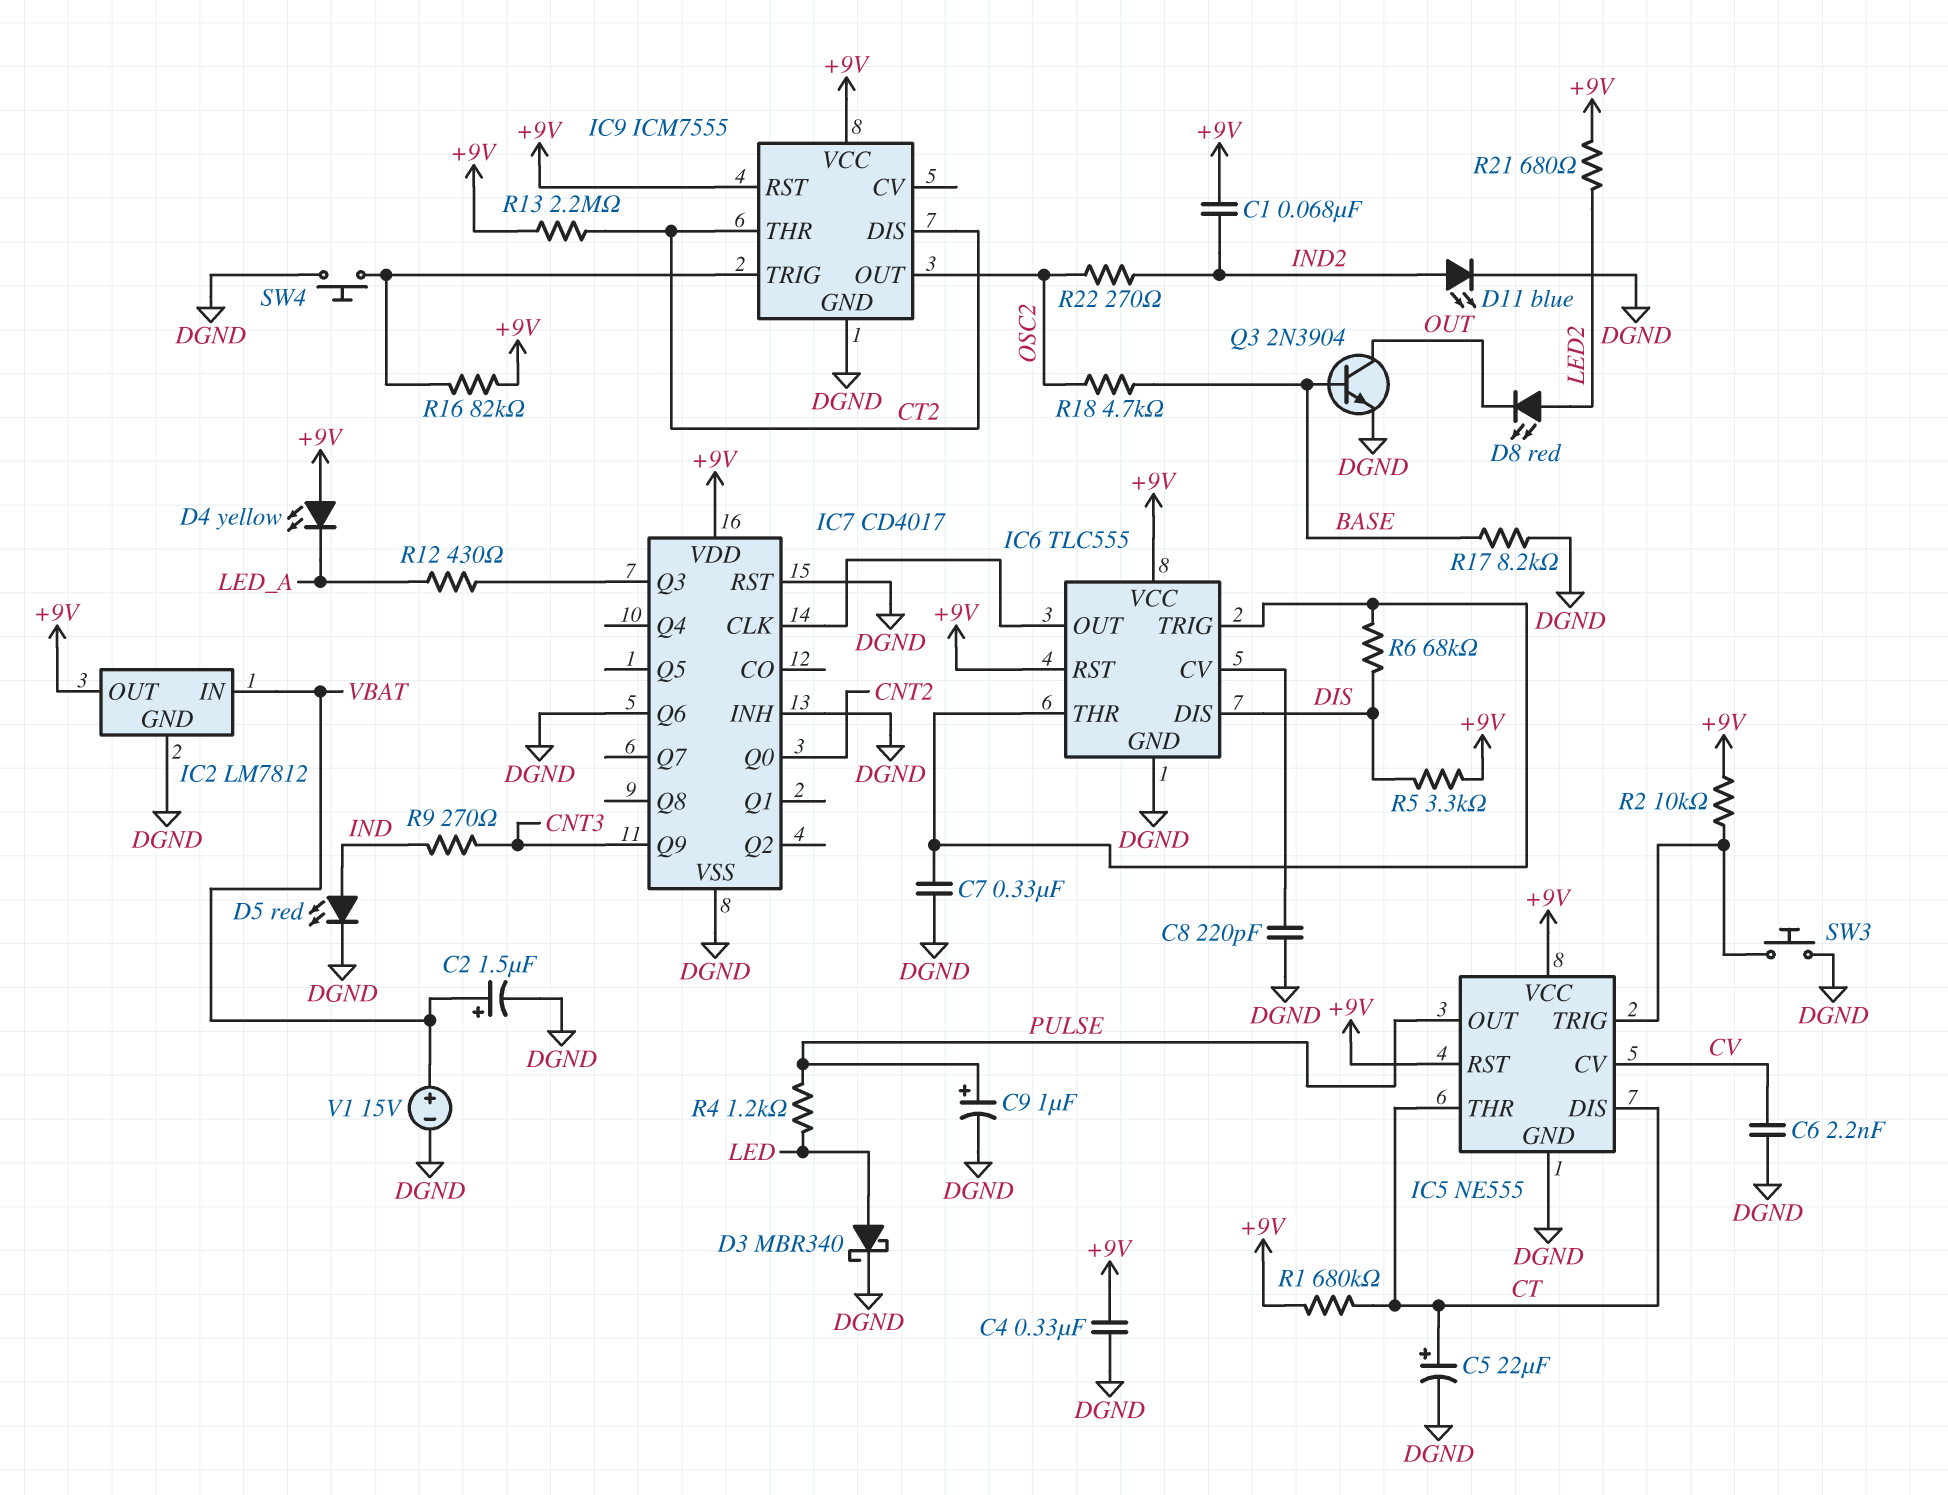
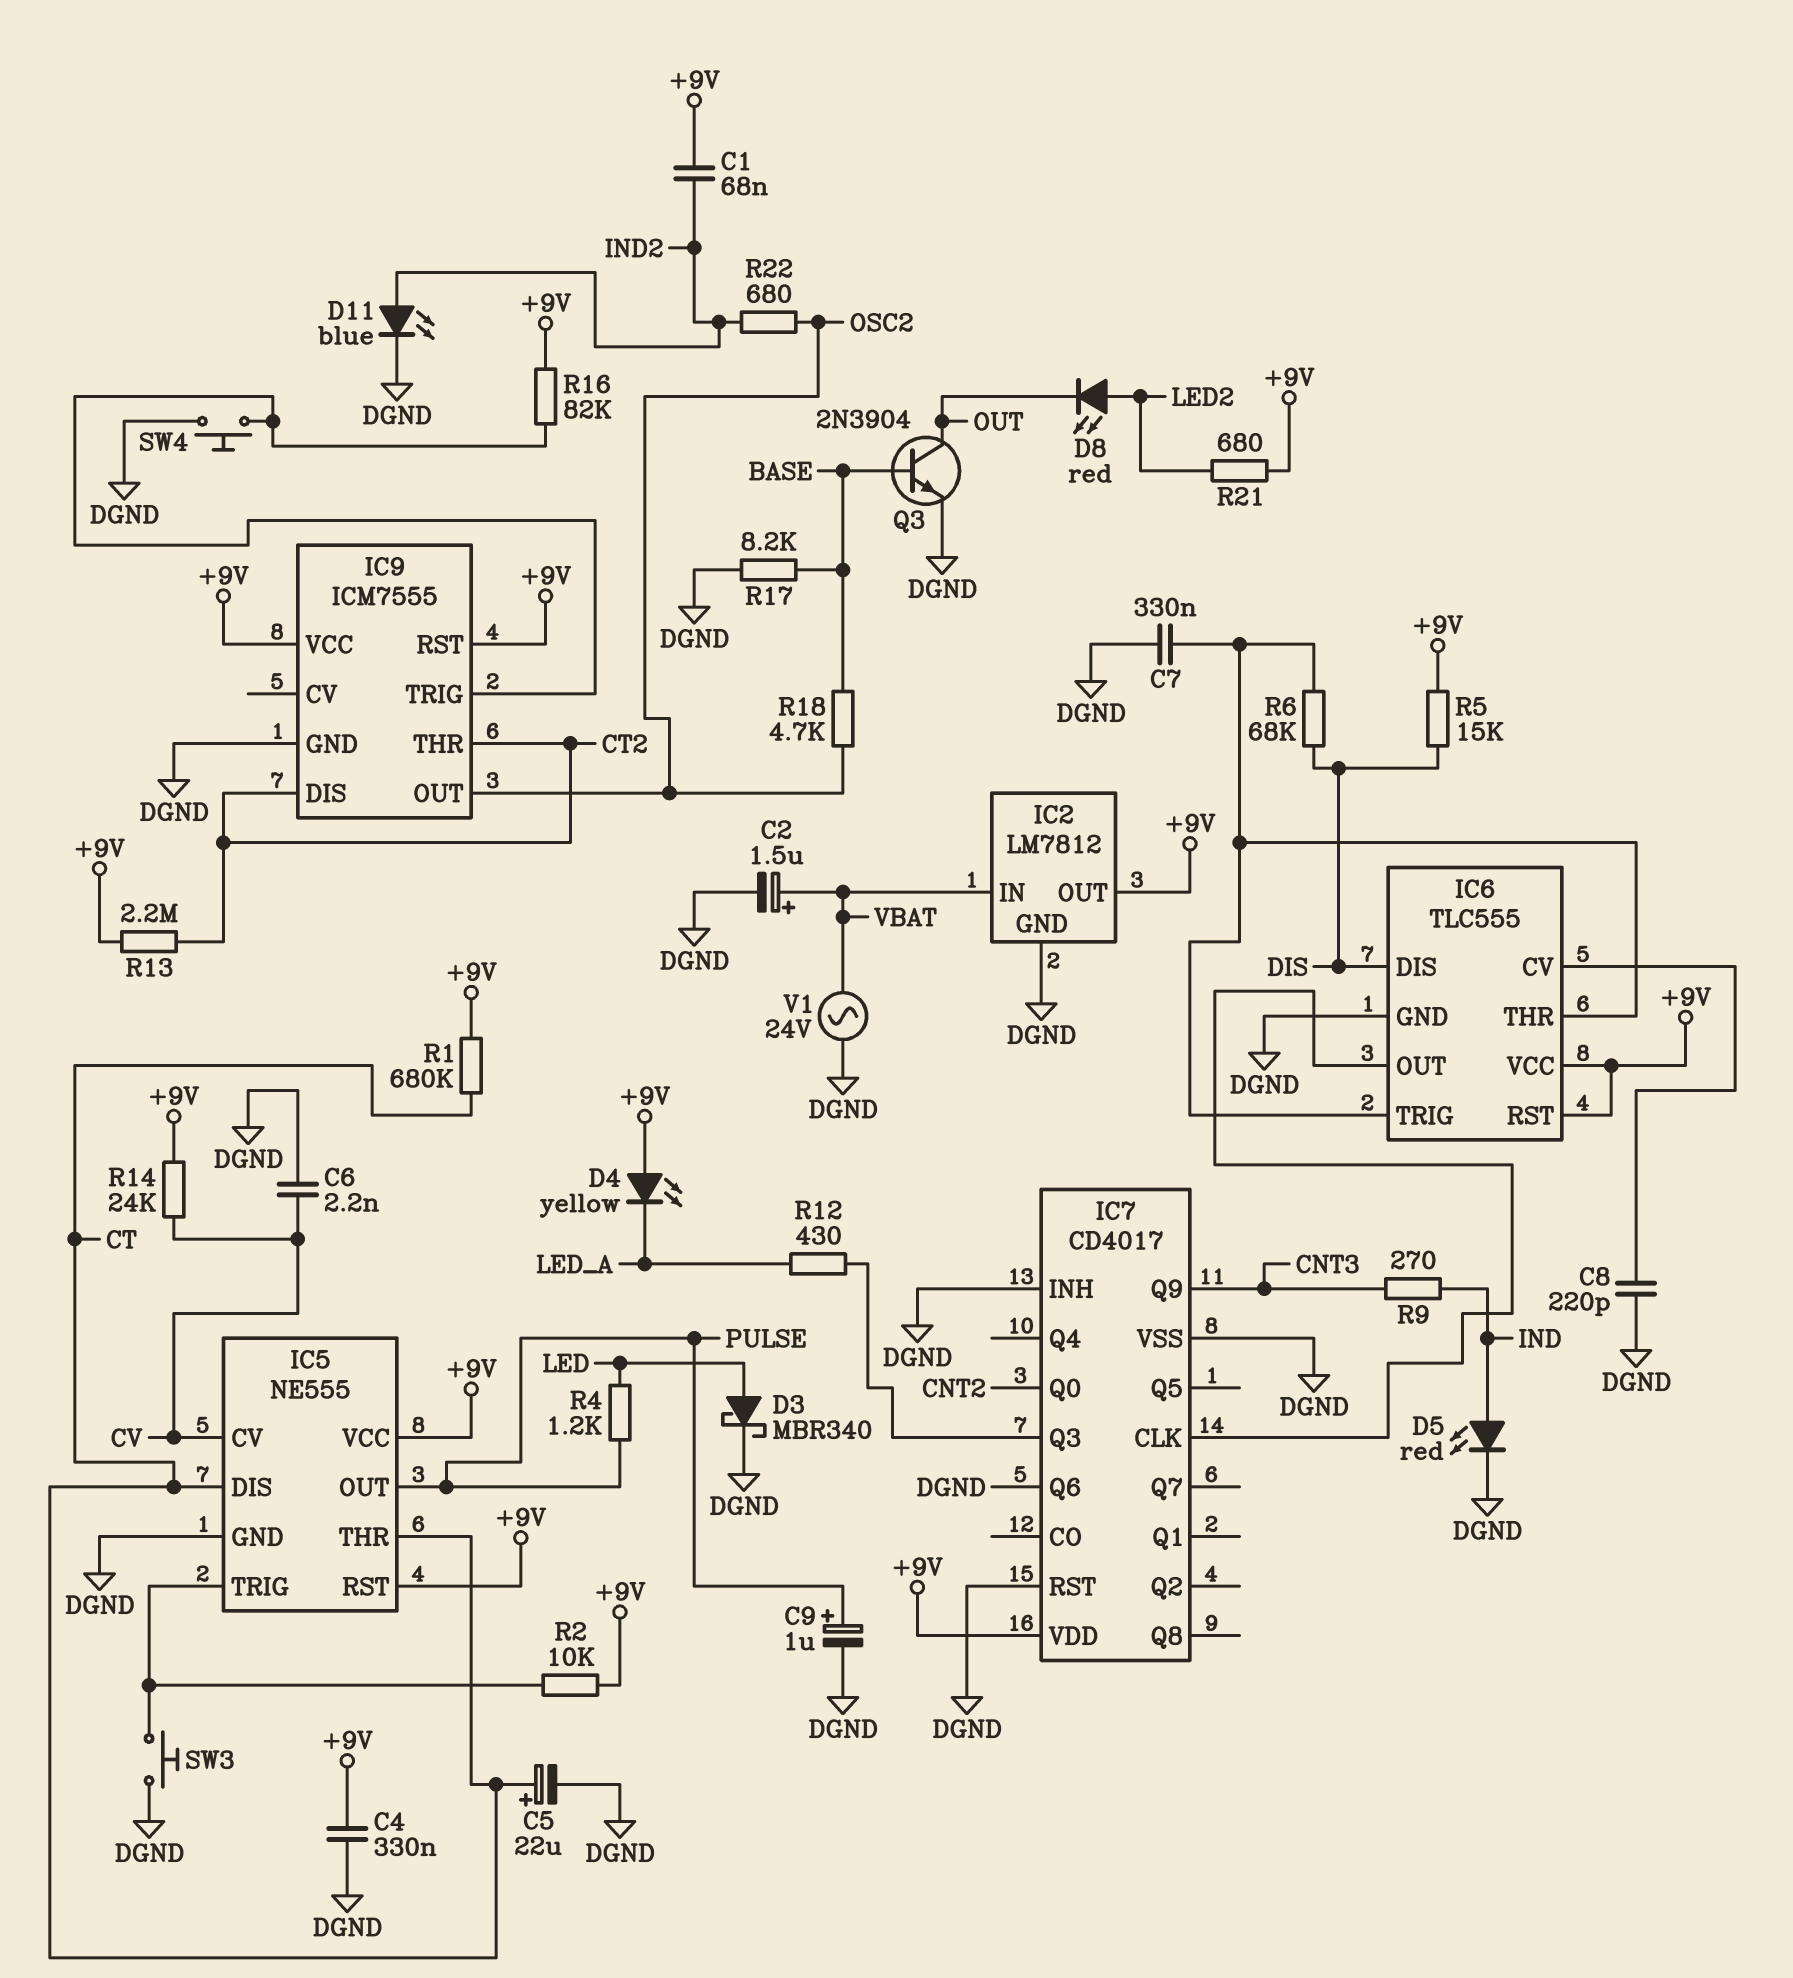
R5: 3.3k (+9V, DIS) -> 15k (+9V, DIS)
R14: none -> 24k (+9V, CV)
R22: 270 (IND2, OSC2) -> 680 (IND2, OSC2)
V1: 15V (plus VBAT, minus DGND) -> AC 24V (DGND, VBAT)

